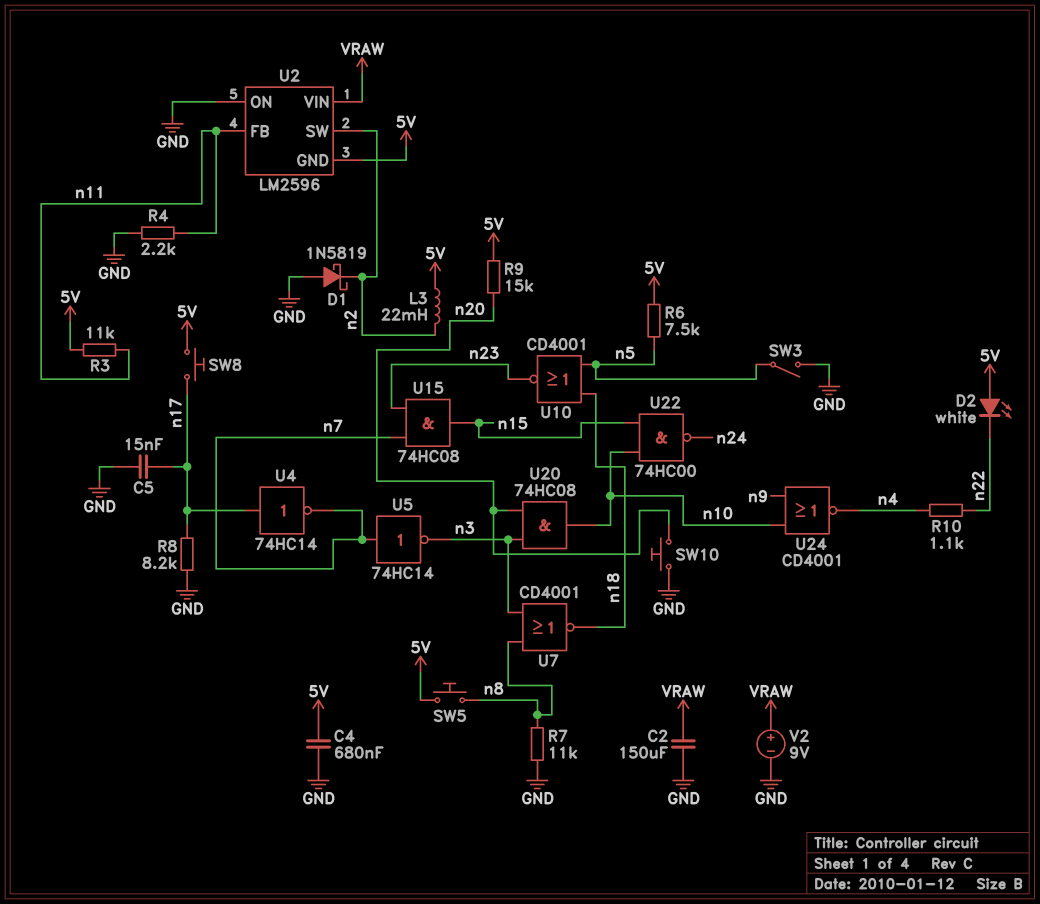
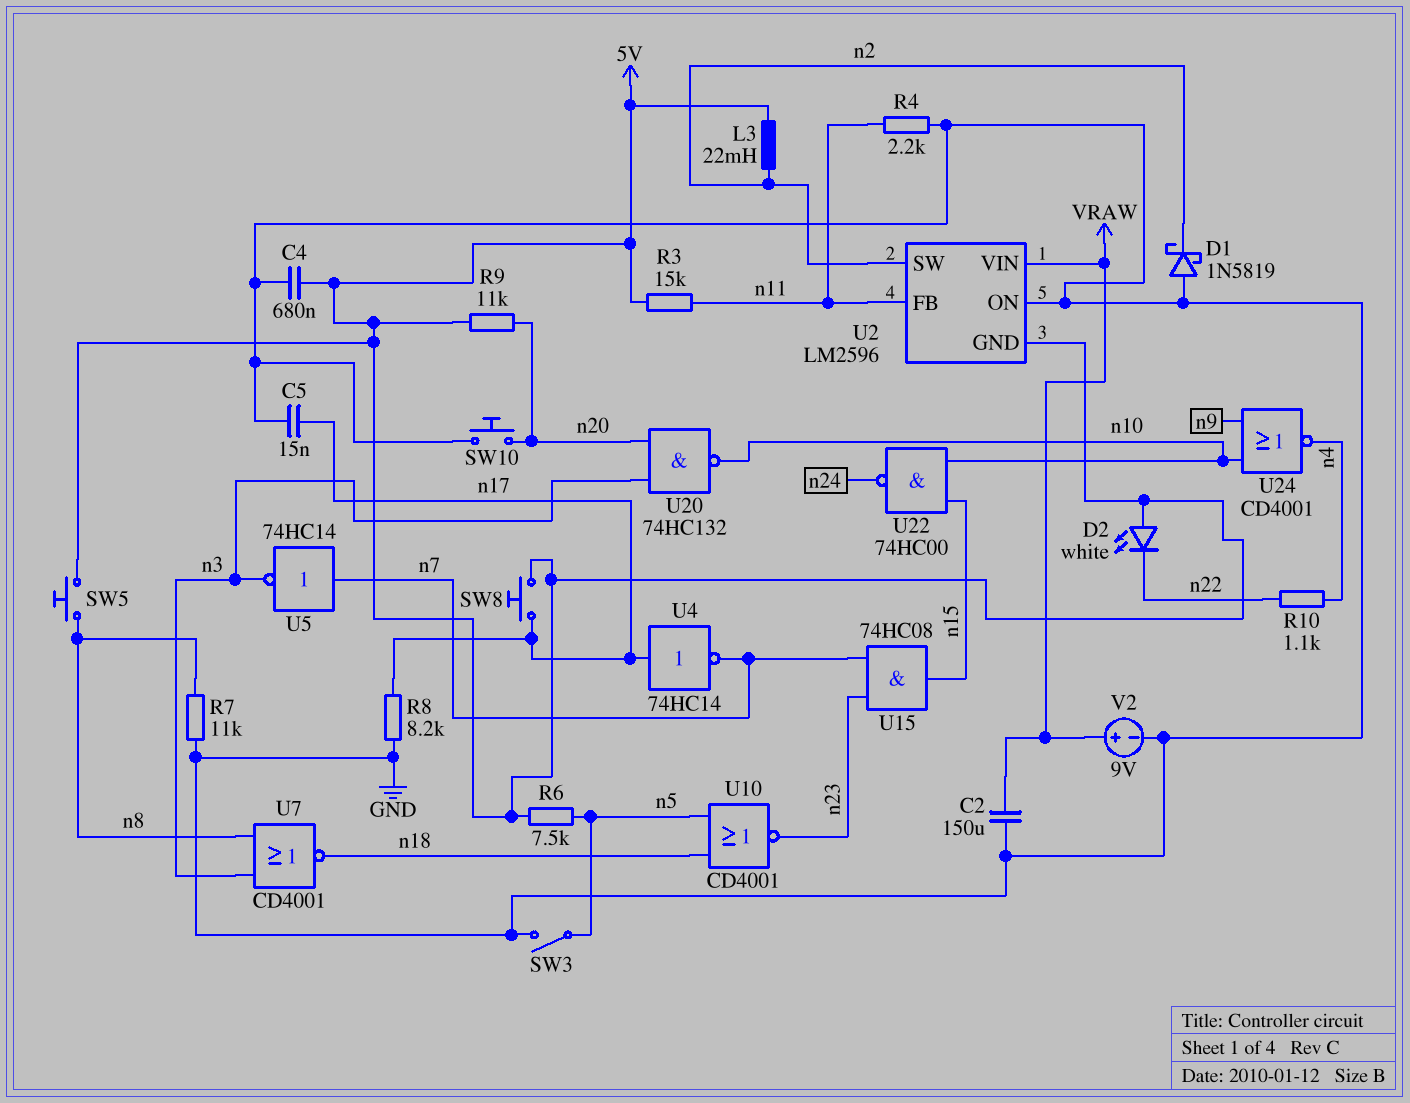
R3: 11k (5V, n11) -> 15k (5V, n11)
R9: 15k (5V, n20) -> 11k (5V, n20)
U20: AND 74HC08 (in n3, in n20, out n10) -> NAND 74HC132 (in n3, in n20, out n10)

